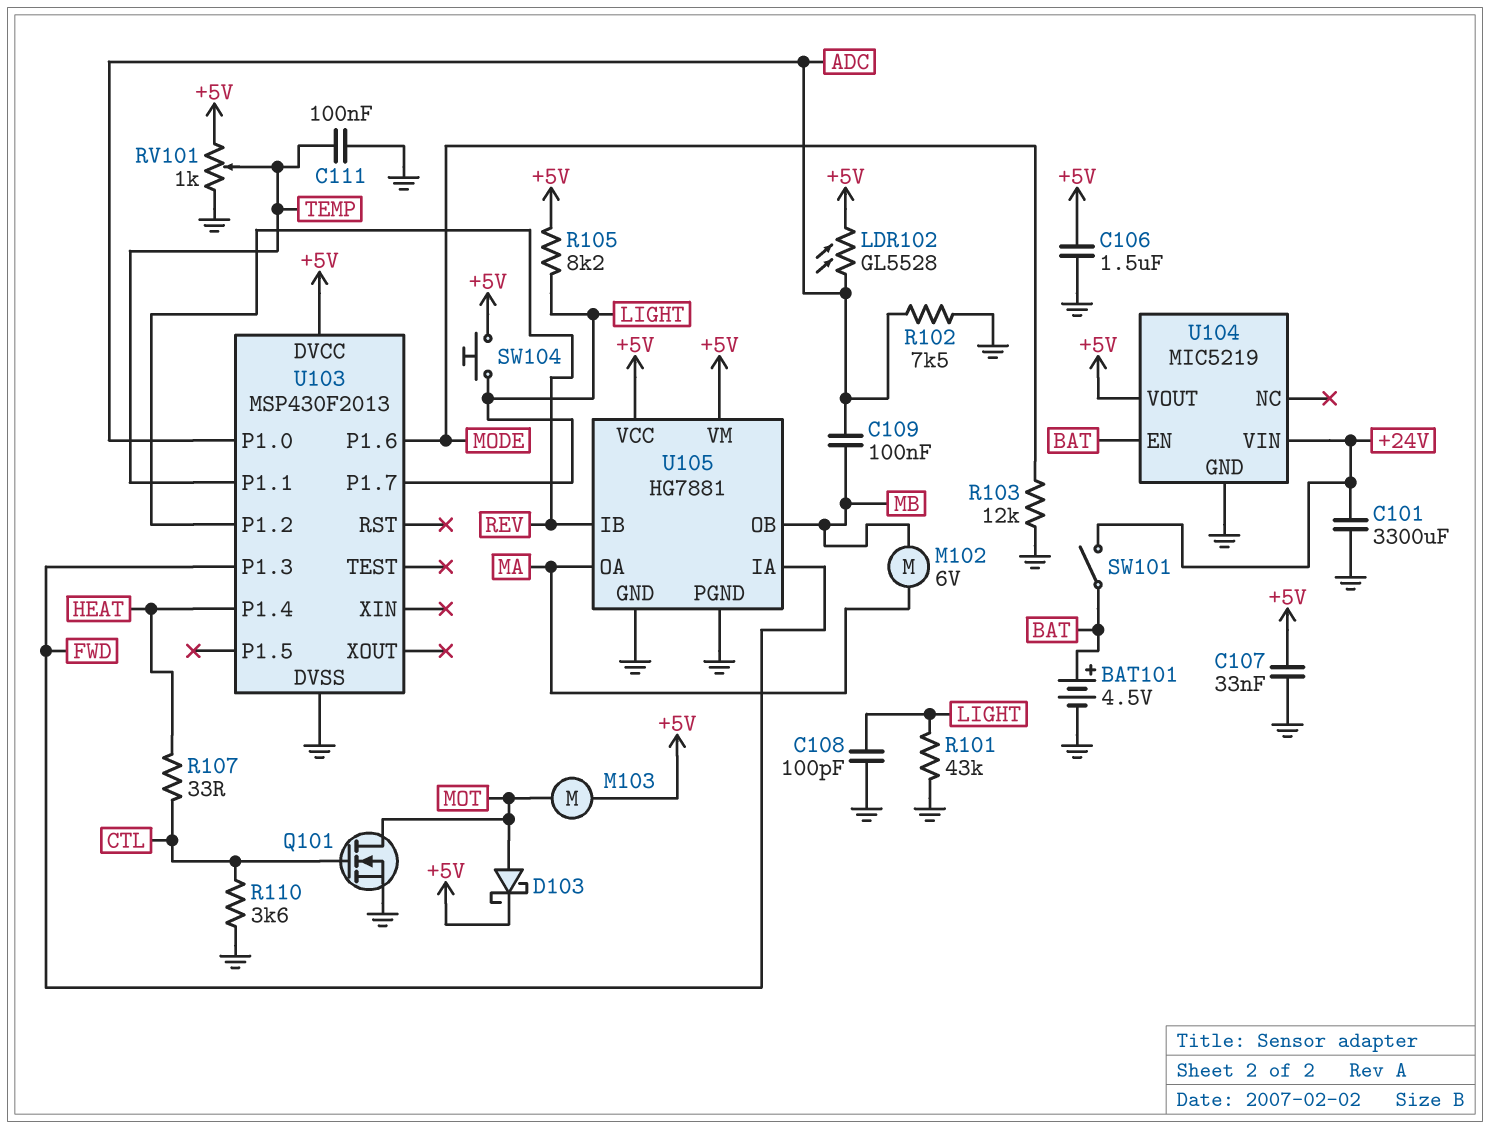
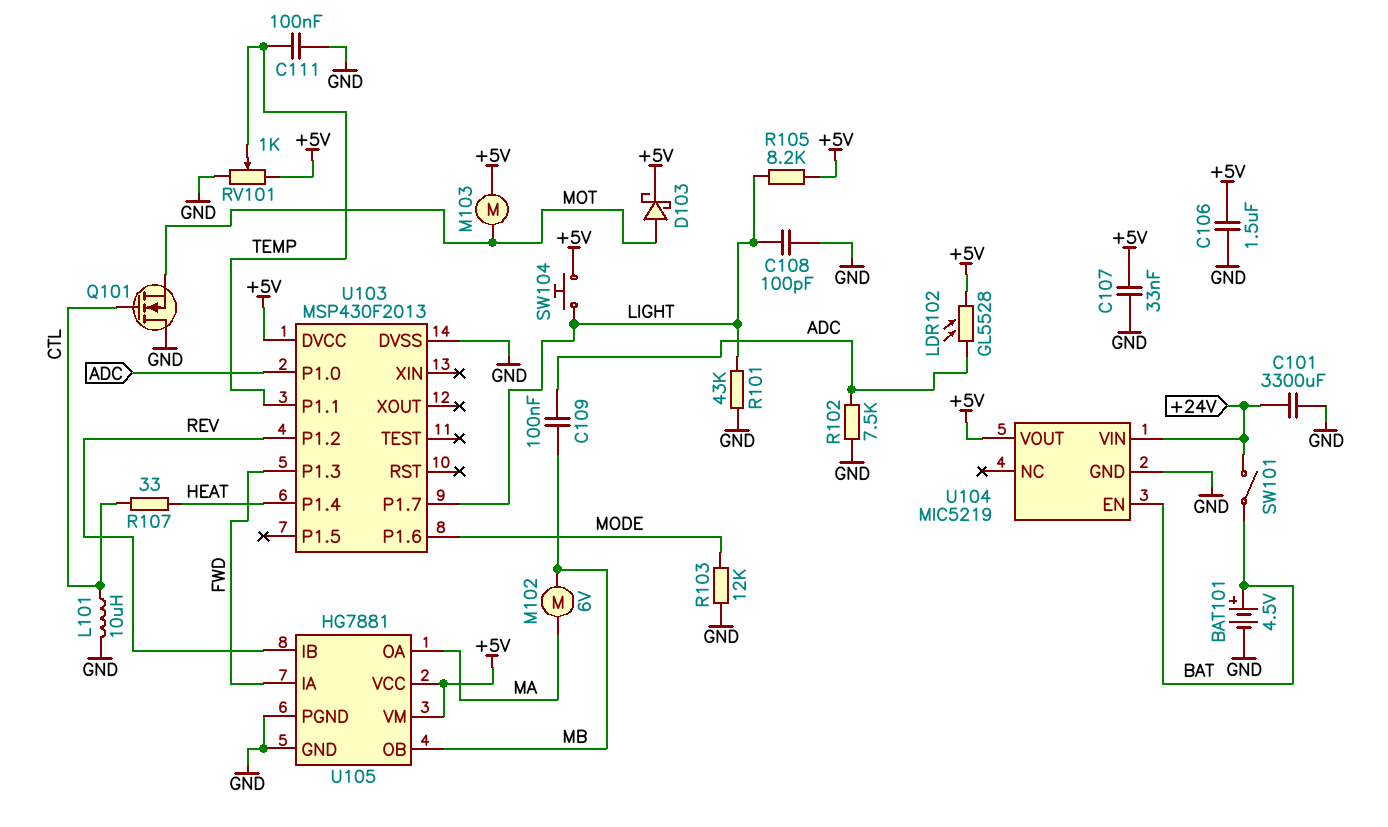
L101: none -> 10uH (CTL, GND)
Q101: NMOS (G CTL, D MOT, S GND) -> NMOS (G CTL, D GND, S MOT)
R110: 3.6k (CTL, GND) -> none

